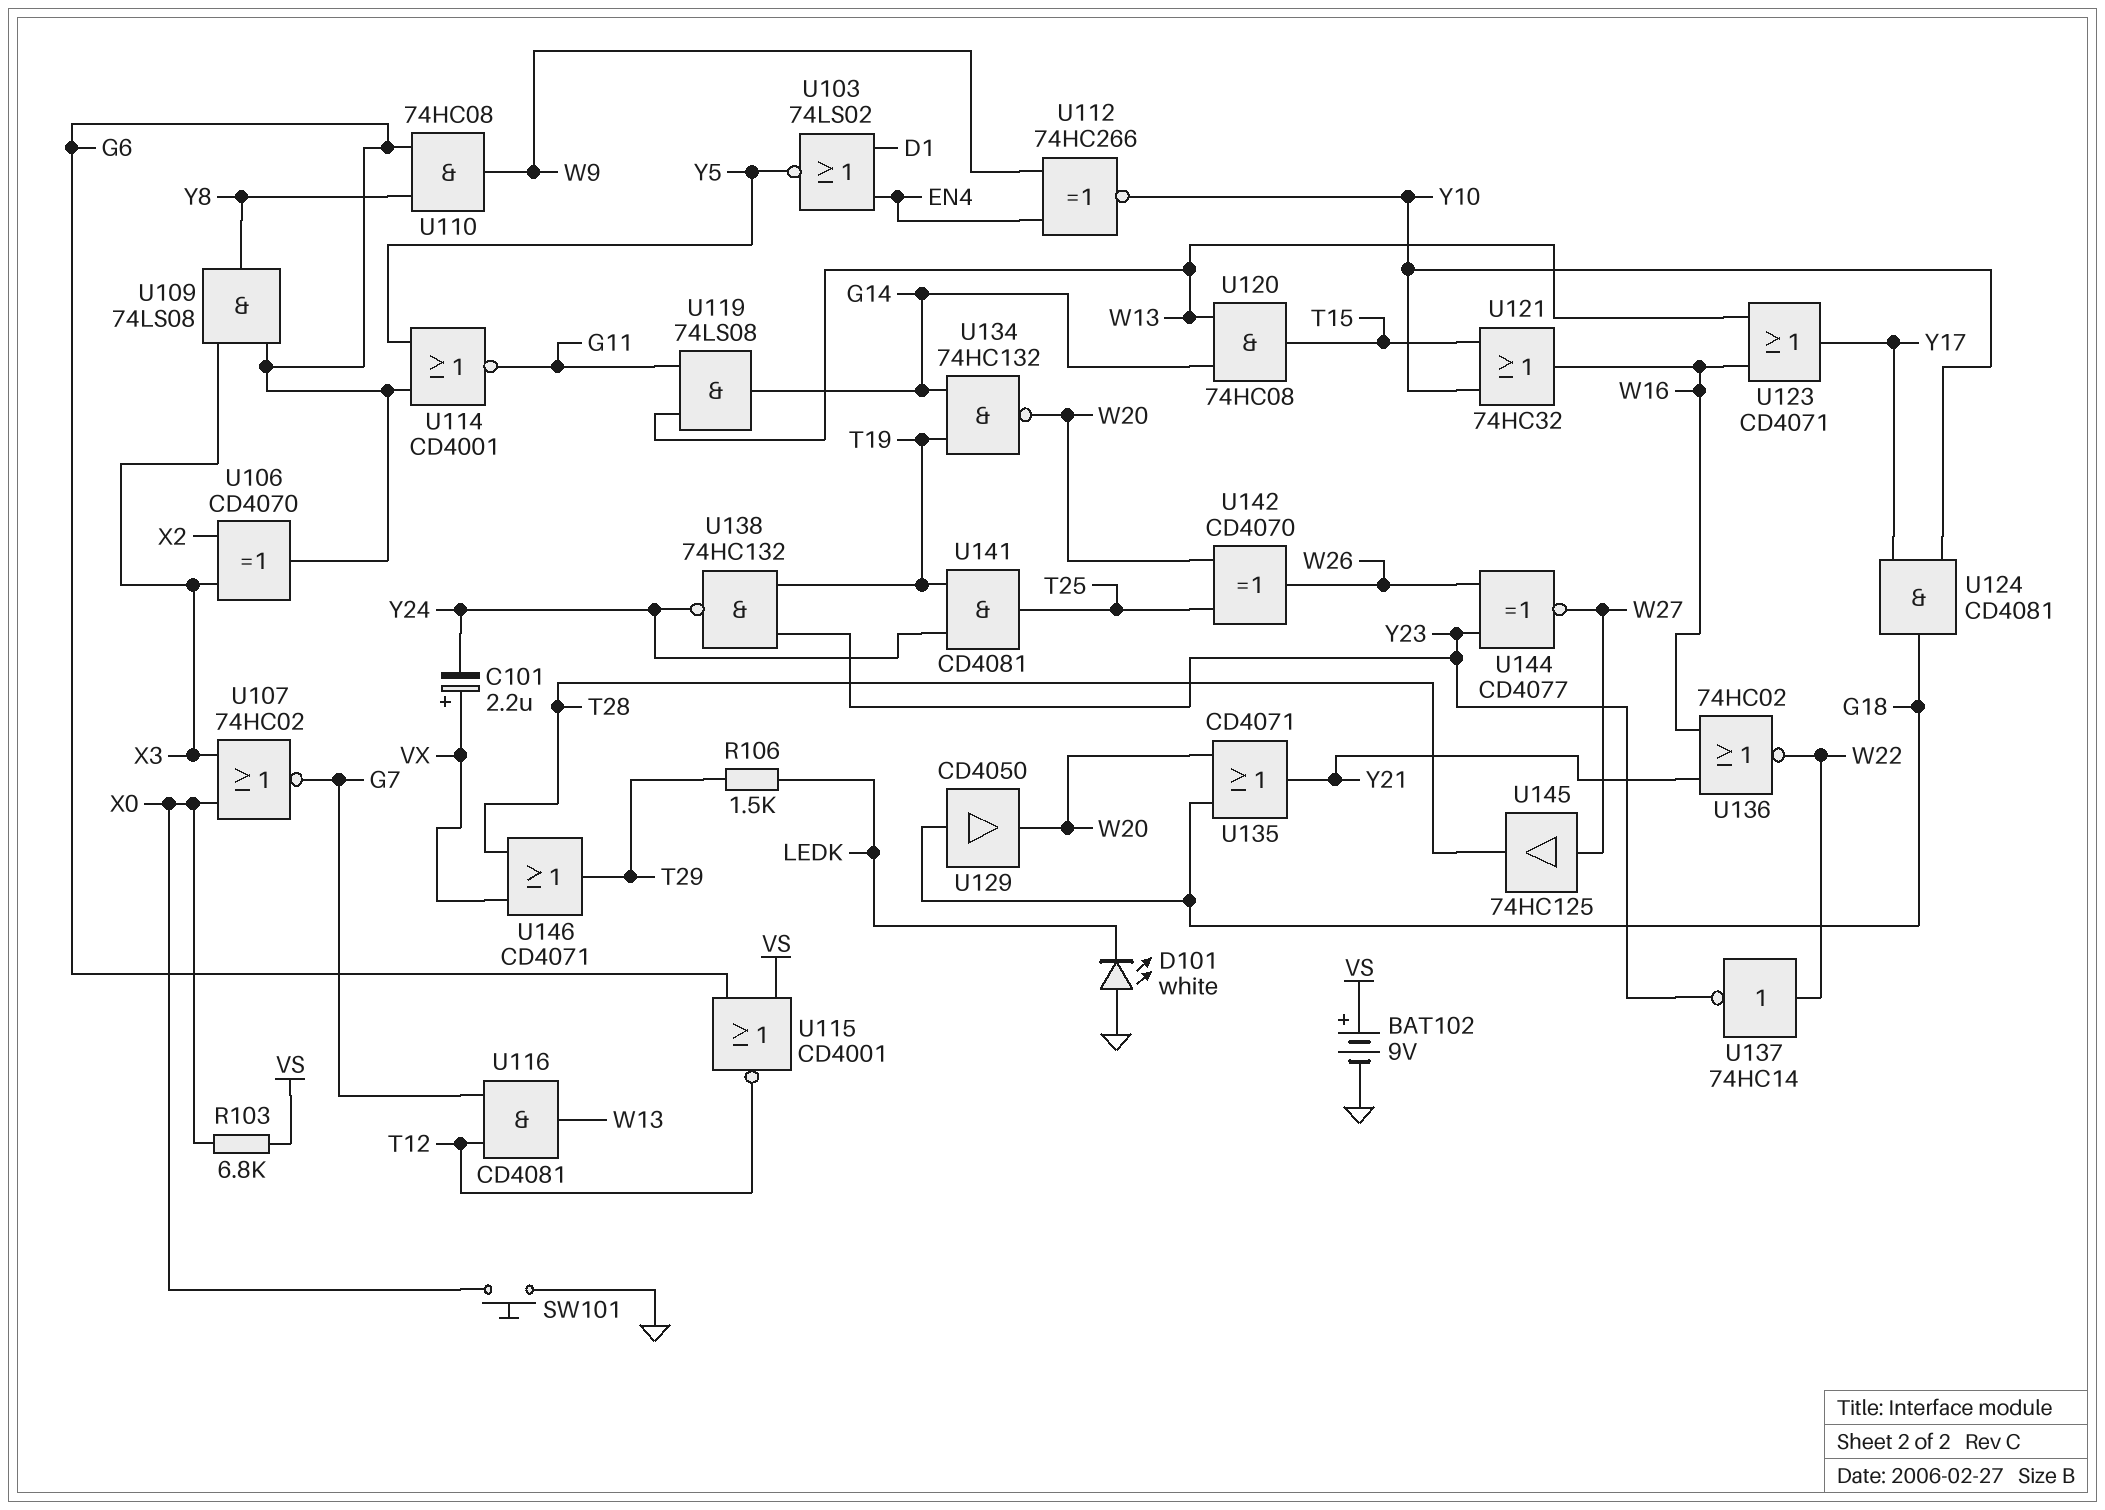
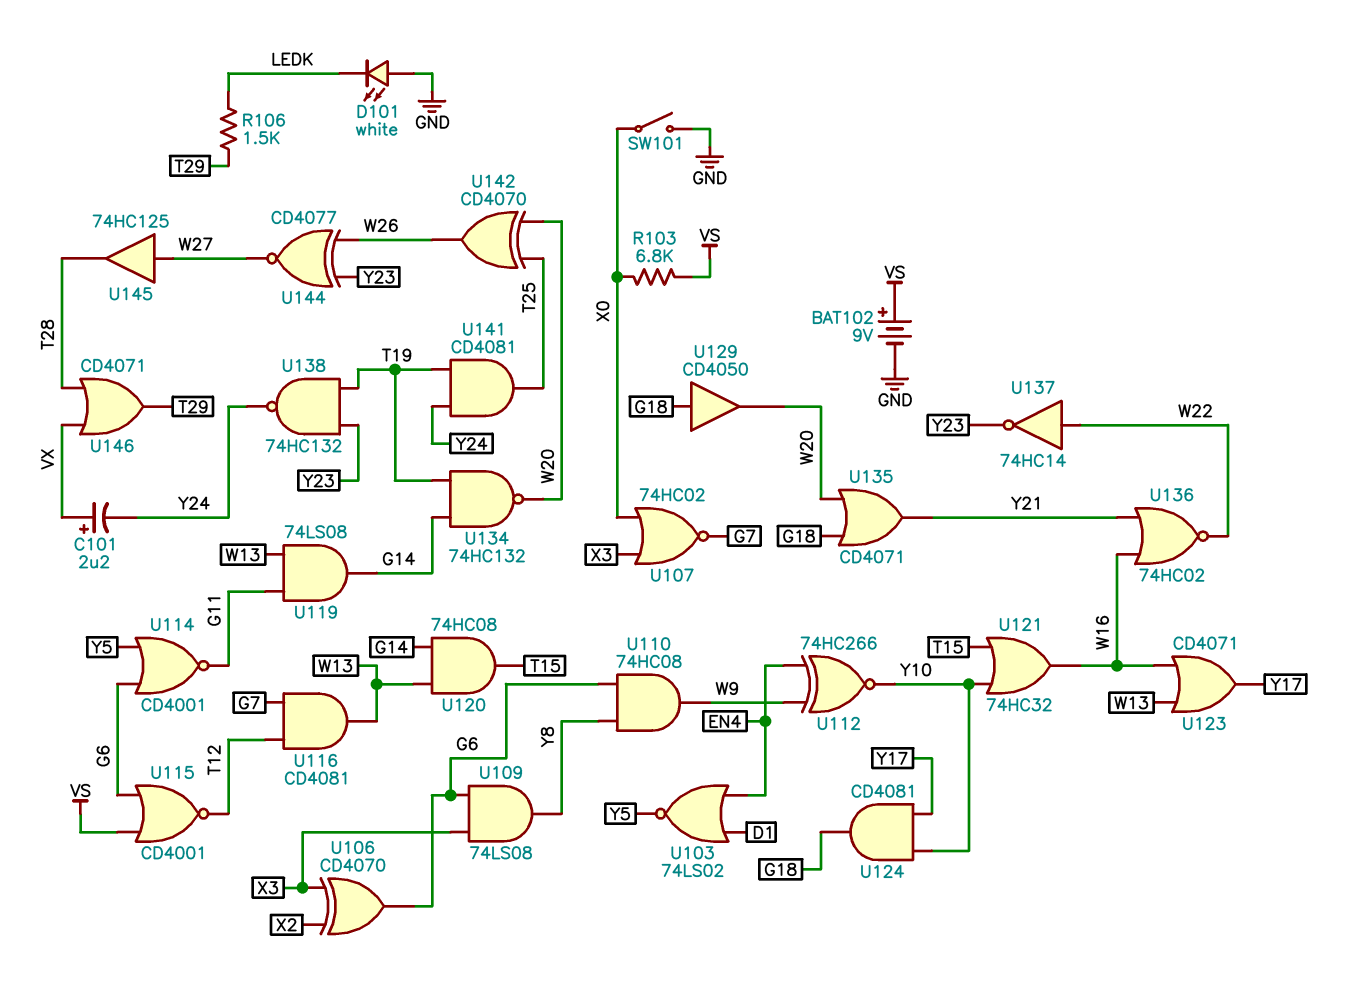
SW101: button (GND, X0) -> switch (GND, X0)

